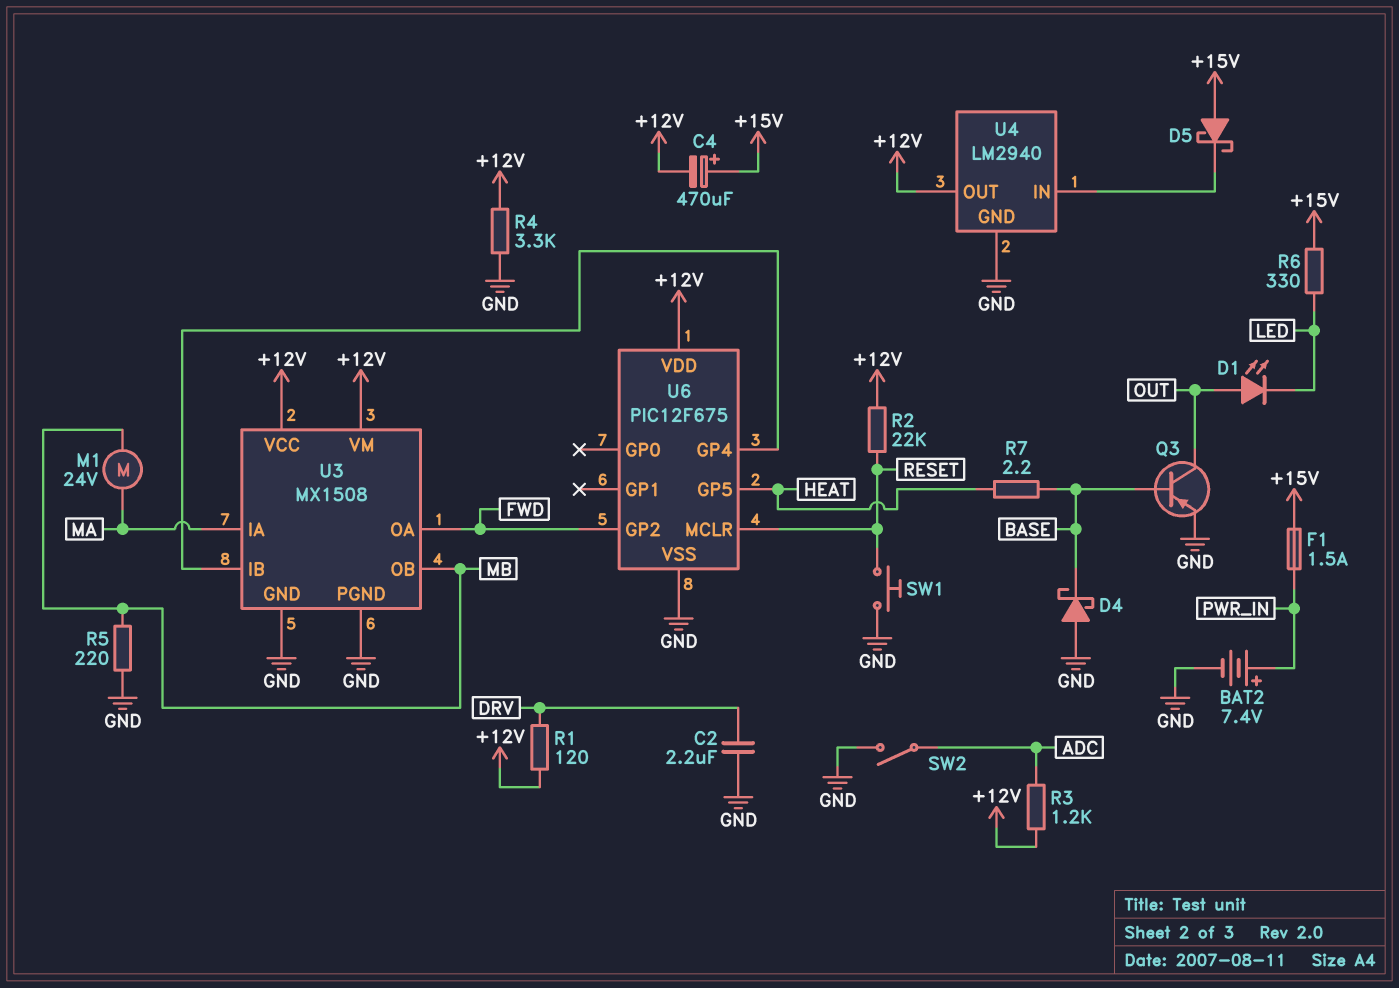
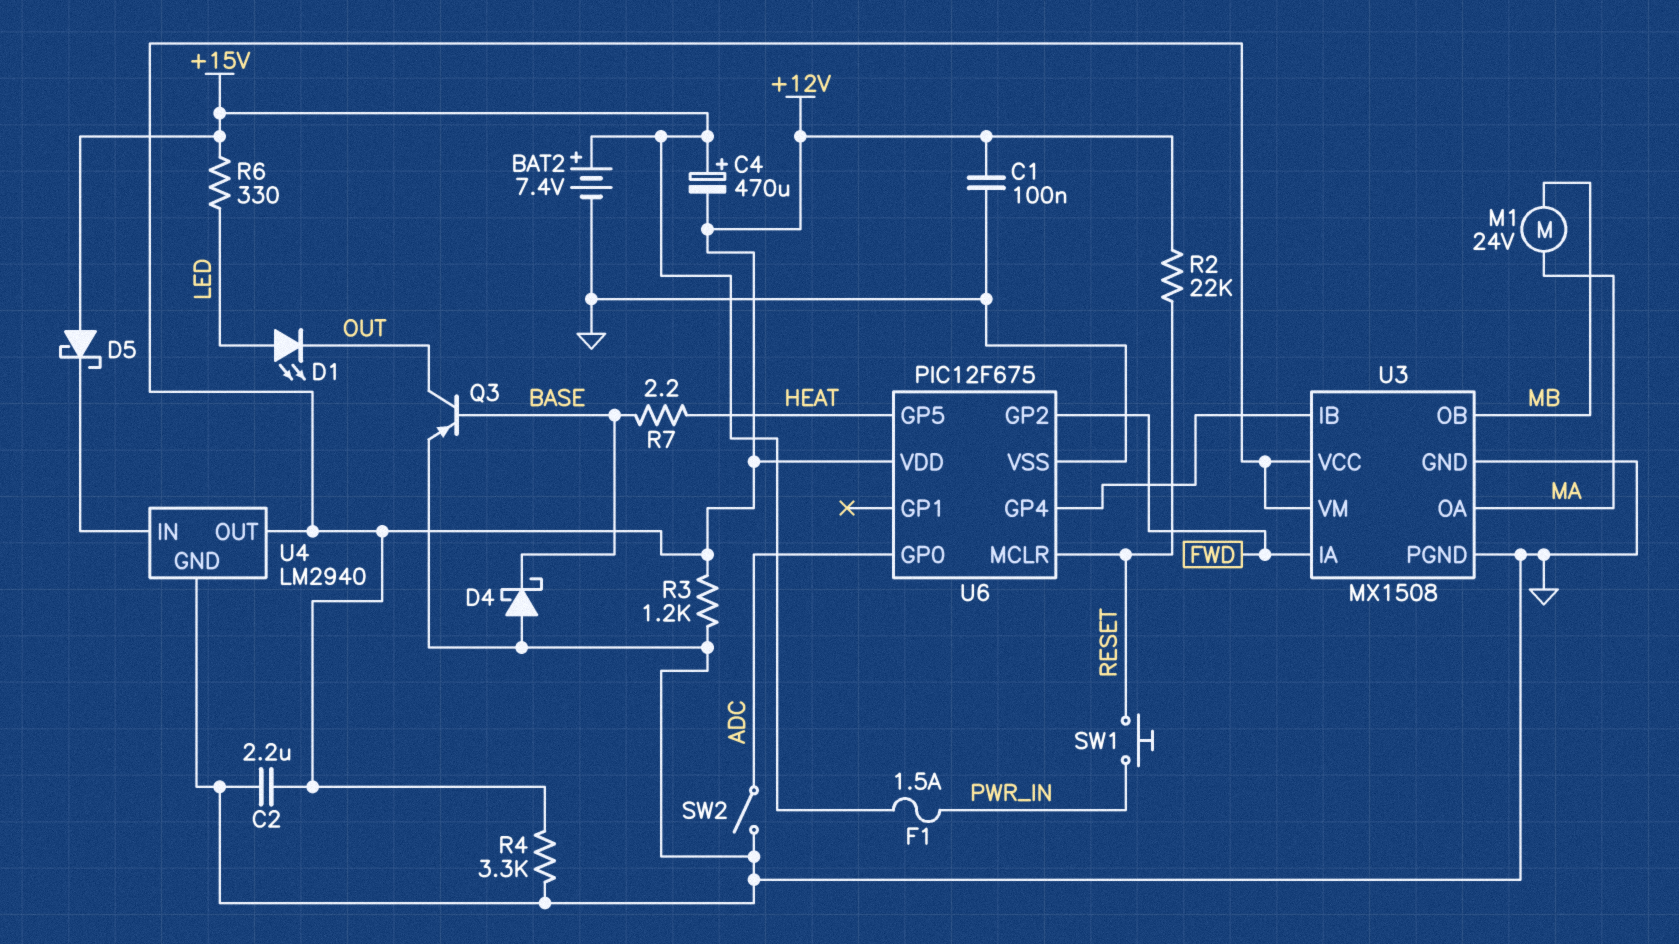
BAT2: 7.4V (plus PWR_IN, minus GND) -> 7.4V (plus +15V, minus GND)
C1: none -> 100nF (+12V, GND)
C2: 2.2uF (DRV, GND) -> 2.2uF (+12V, GND)
D1: LED (A OUT, K LED) -> LED (A LED, K OUT)
R1: 120 (+12V, DRV) -> none
R3: 1.2k (+12V, ADC) -> 1.2k (+12V, GND)
R5: 220 (GND, MB) -> none
SW1: button (GND, RESET) -> button (PWR_IN, RESET)
U3 pin IA: MA -> FWD
U3 pin OA: FWD -> MA
U6 pin GP0: none -> ADC

